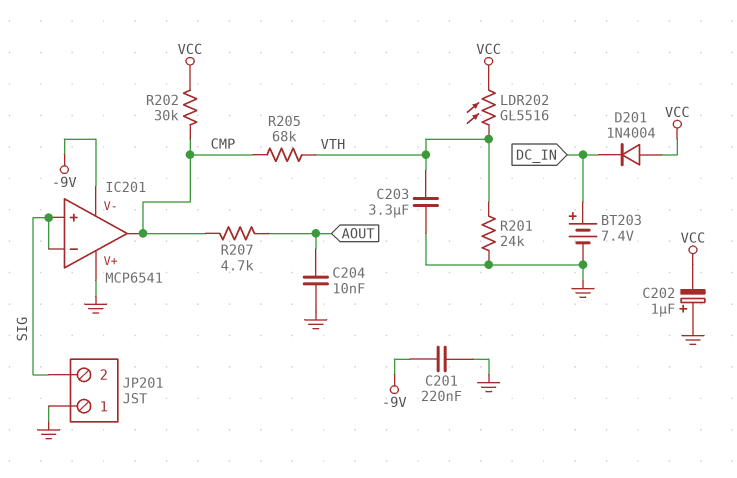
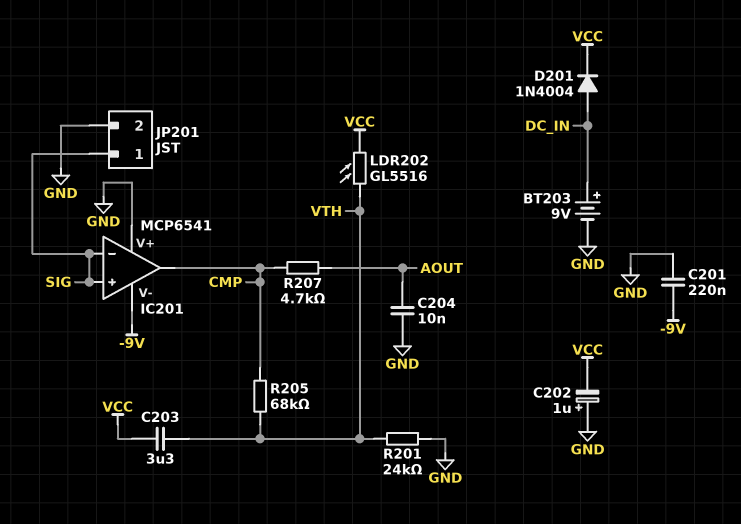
BT203: 7.4V (plus DC_IN, minus GND) -> 9V (plus DC_IN, minus GND)
C203: 3.3uF (GND, VTH) -> 3.3uF (VCC, VTH)
D201: diode 1N4004 (A VCC, K DC_IN) -> diode 1N4004 (A DC_IN, K VCC)
JP201 pin 1: GND -> SIG
JP201 pin 2: SIG -> GND
R202: 30k (CMP, VCC) -> none

